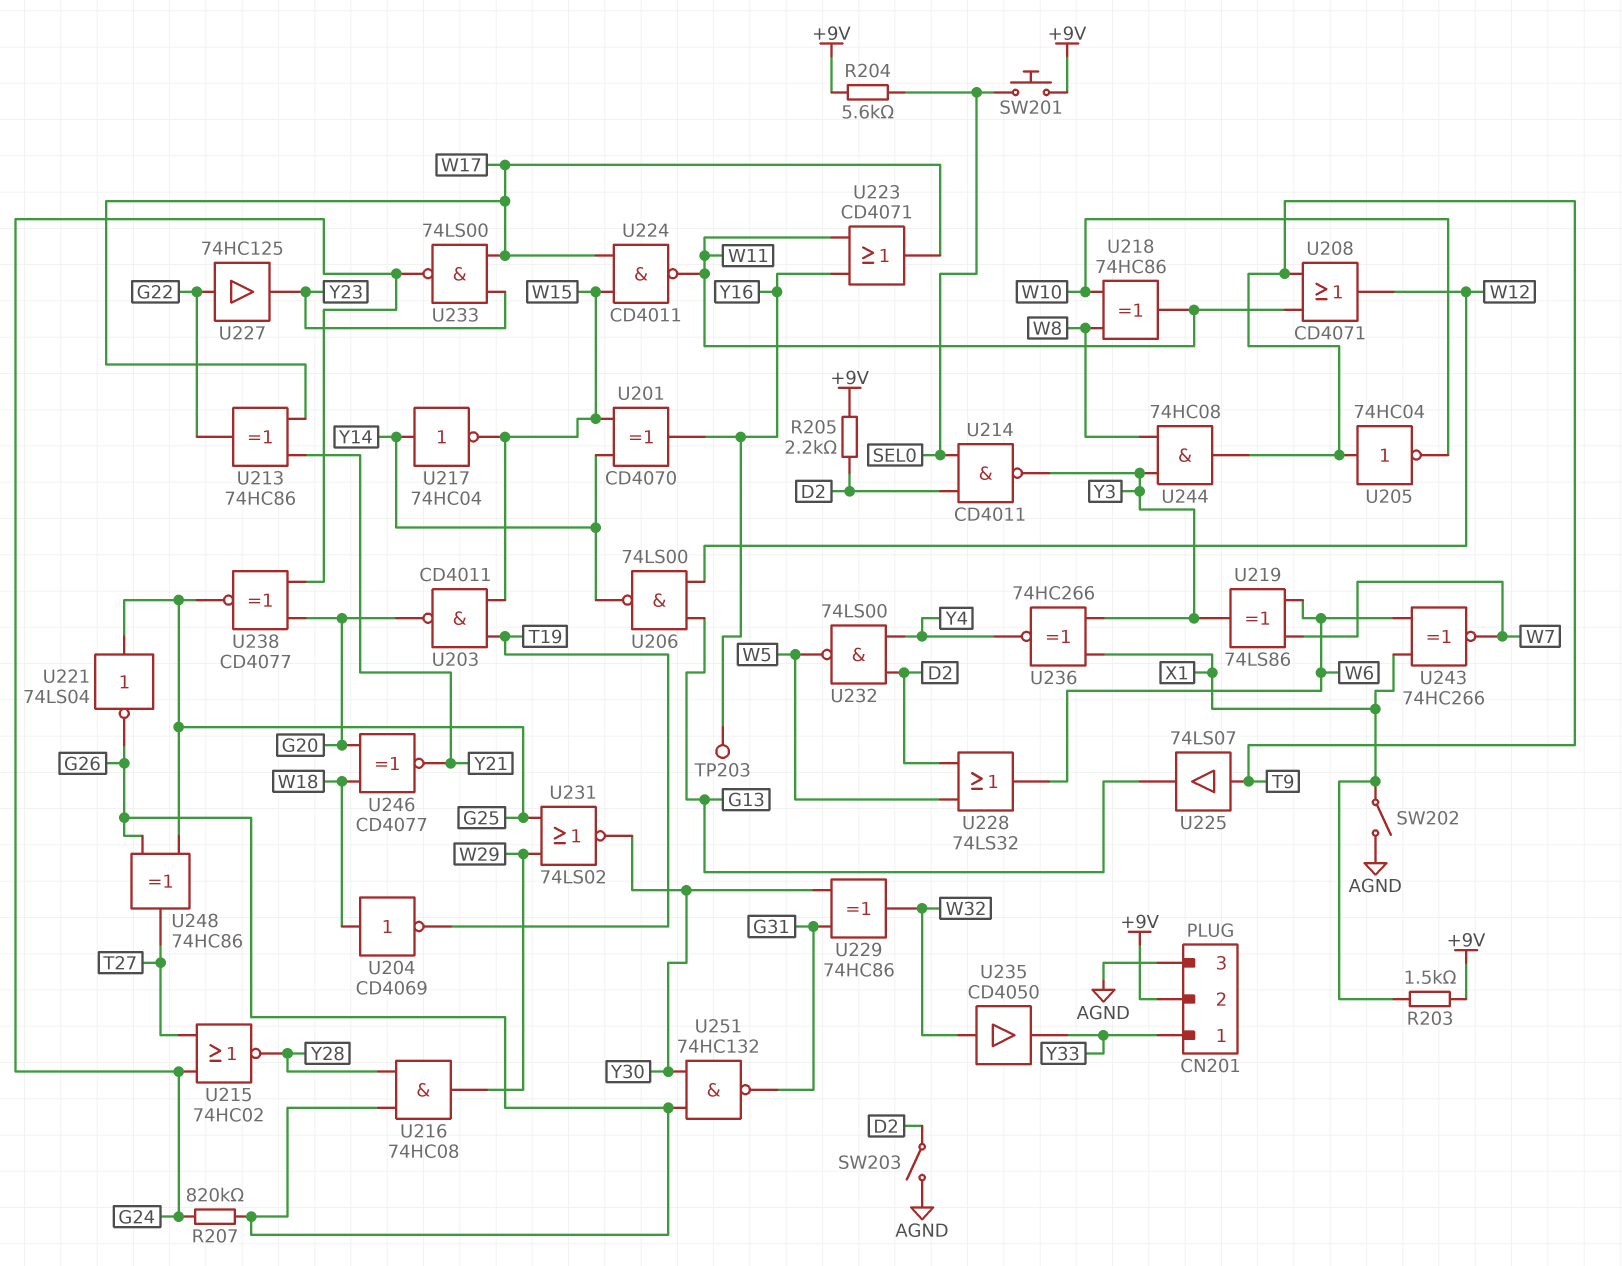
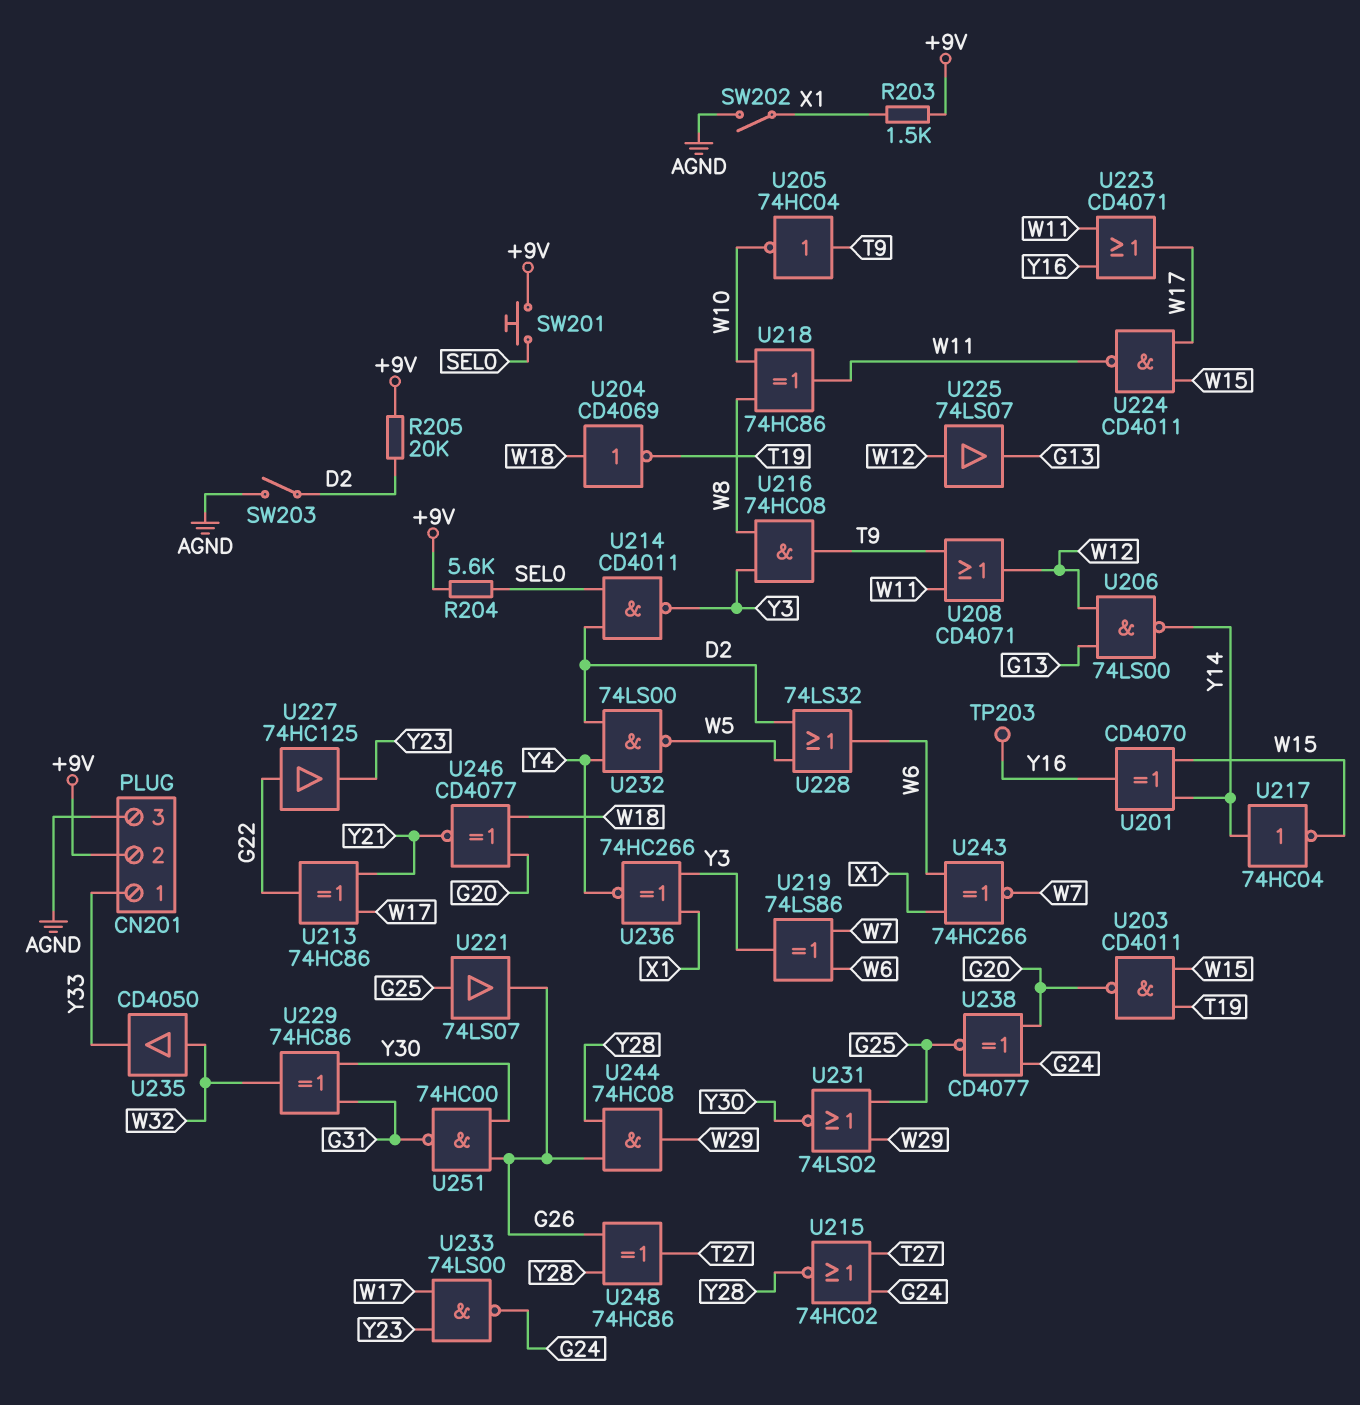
R205: 2.2k (+9V, D2) -> 20k (+9V, D2)
R207: 820k (G24, G26) -> none
U216: AND 74HC08 (in G26, in Y28, out W29) -> AND 74HC08 (in W8, in Y3, out T9)
U221: NOT 74LS04 (in G25, out G26) -> buffer 74LS07 (in G25, out G26)
U225: buffer 74LS07 (in T9, out G13) -> buffer 74LS07 (in W12, out G13)
U244: AND 74HC08 (in W8, in Y3, out T9) -> AND 74HC08 (in G26, in Y28, out W29)
U248: XOR 74HC86 (in G25, in G26, out T27) -> XOR 74HC86 (in G26, in Y28, out T27)
U251: NAND 74HC132 (in G26, in Y30, out G31) -> NAND 74HC00 (in G26, in Y30, out G31)

